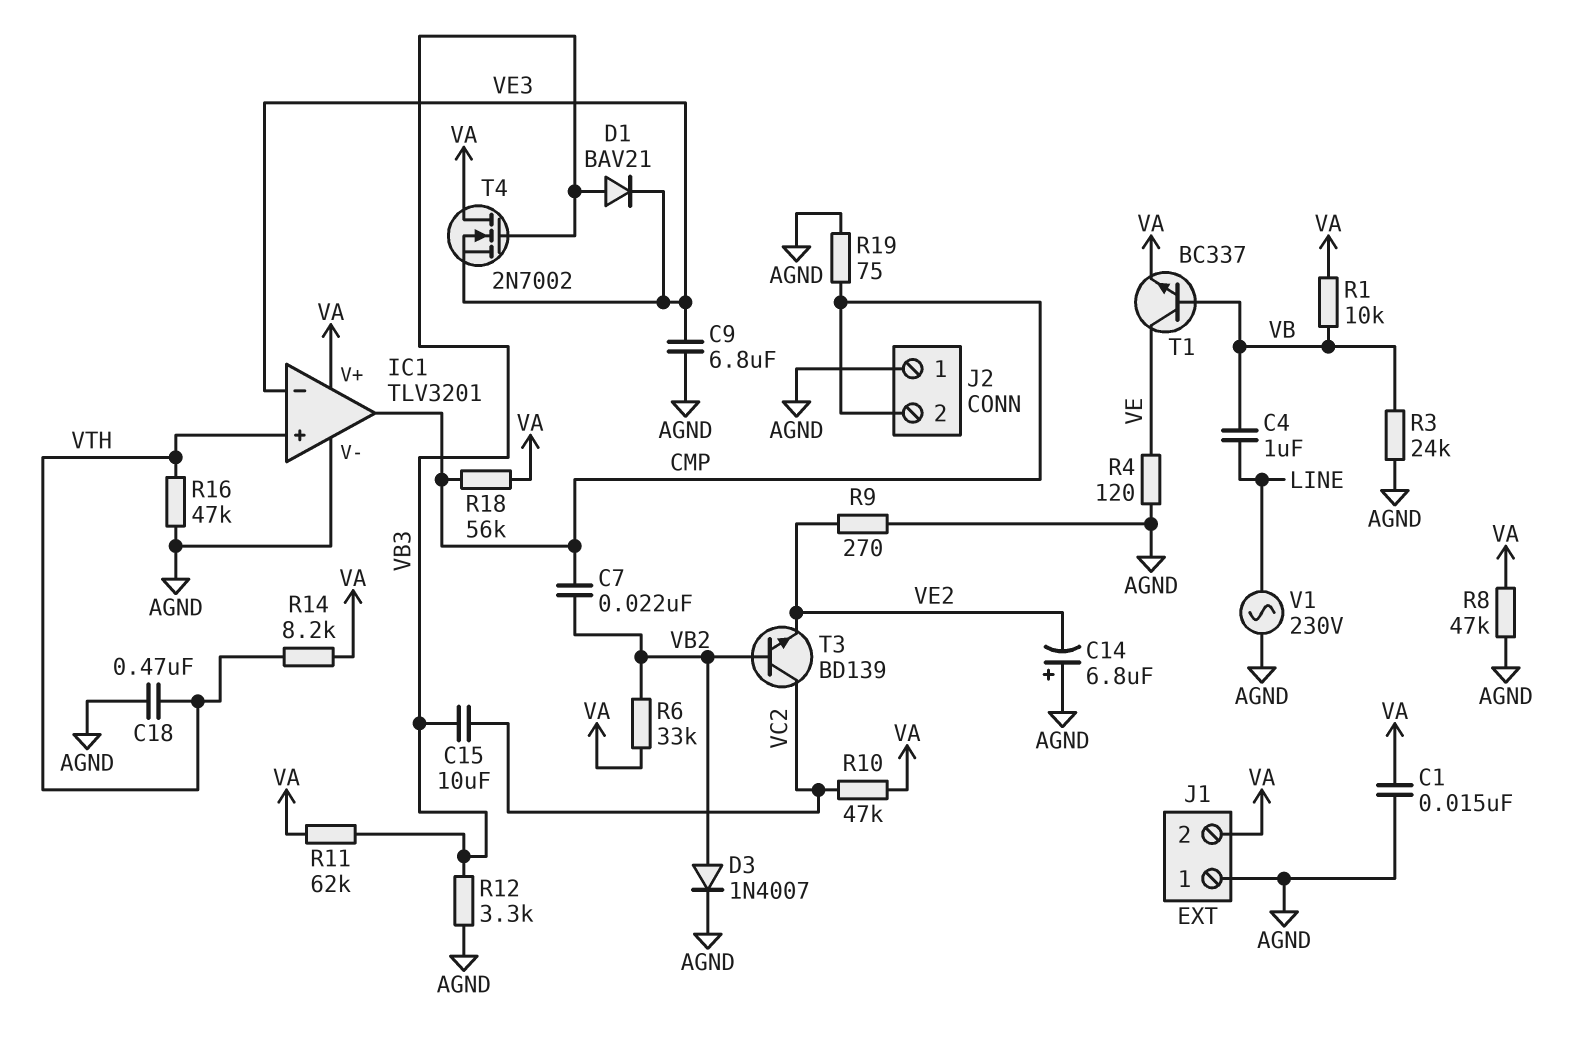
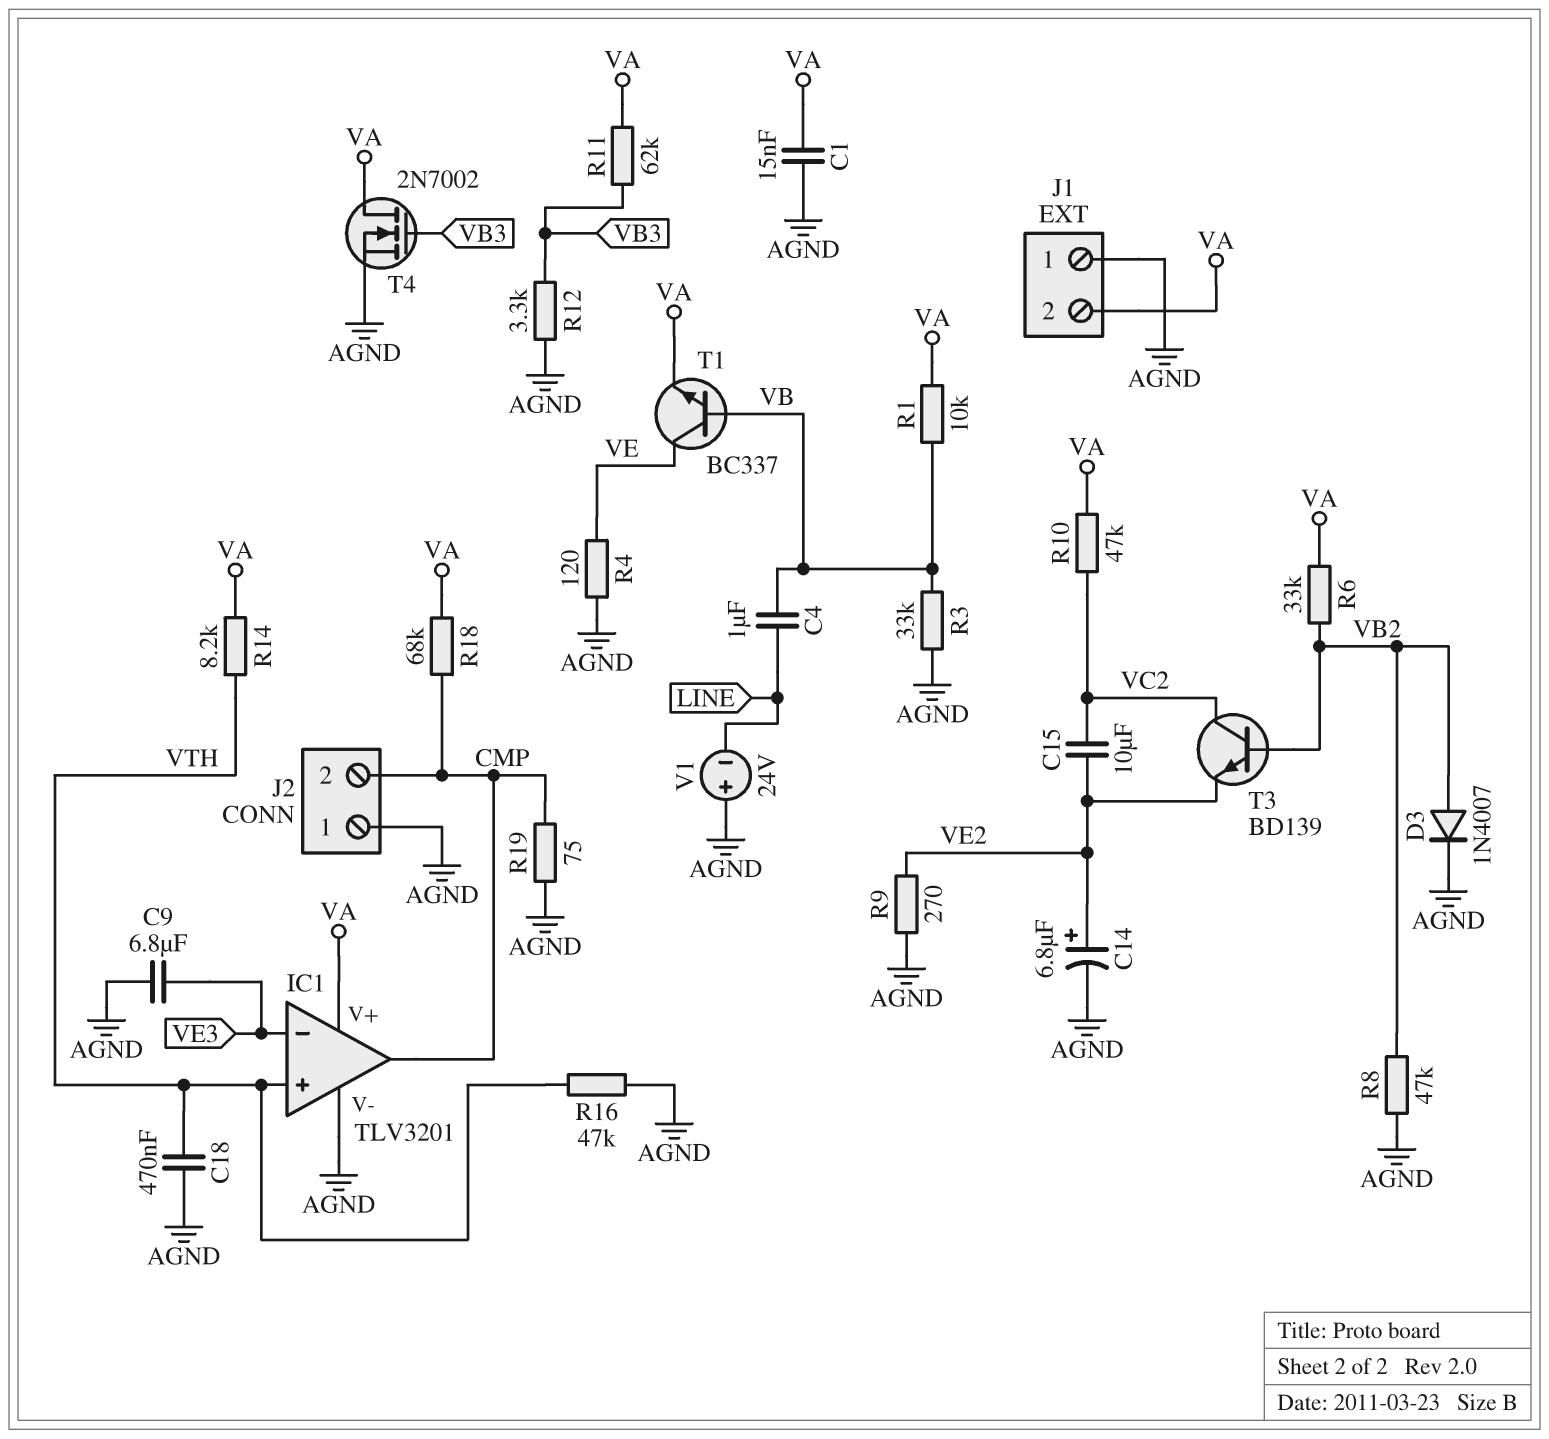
C7: 22nF (CMP, VB2) -> none
C14: 6.8uF (plus AGND, minus VE2) -> 6.8uF (plus VE2, minus AGND)
C15: 10uF (VB3, VC2) -> 10uF (VC2, VE2)
D1: diode BAV21 (A VB3, K VE3) -> none
R3: 24k (AGND, VB) -> 33k (AGND, VB)
R8: 47k (AGND, VA) -> 47k (AGND, VB2)
R18: 56k (CMP, VA) -> 68k (CMP, VA)
T4: NMOS 2N7002 (G VB3, D VA, S VE3) -> NMOS 2N7002 (G VB3, D VA, S AGND)
V1: AC 230V (AGND, LINE) -> 24V (plus AGND, minus LINE)

